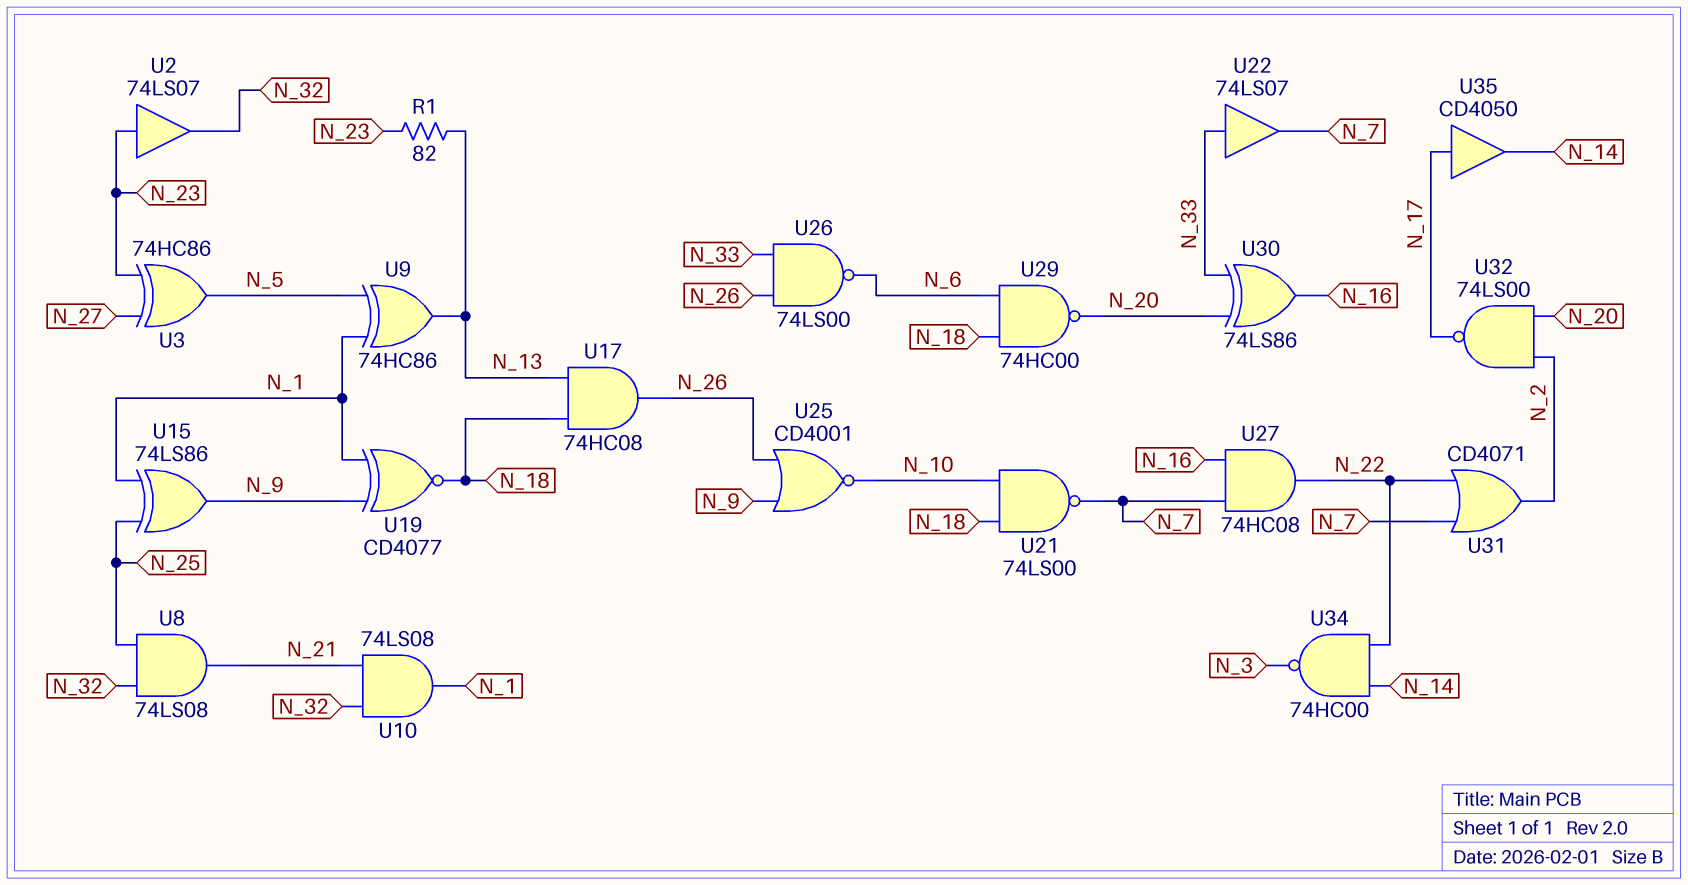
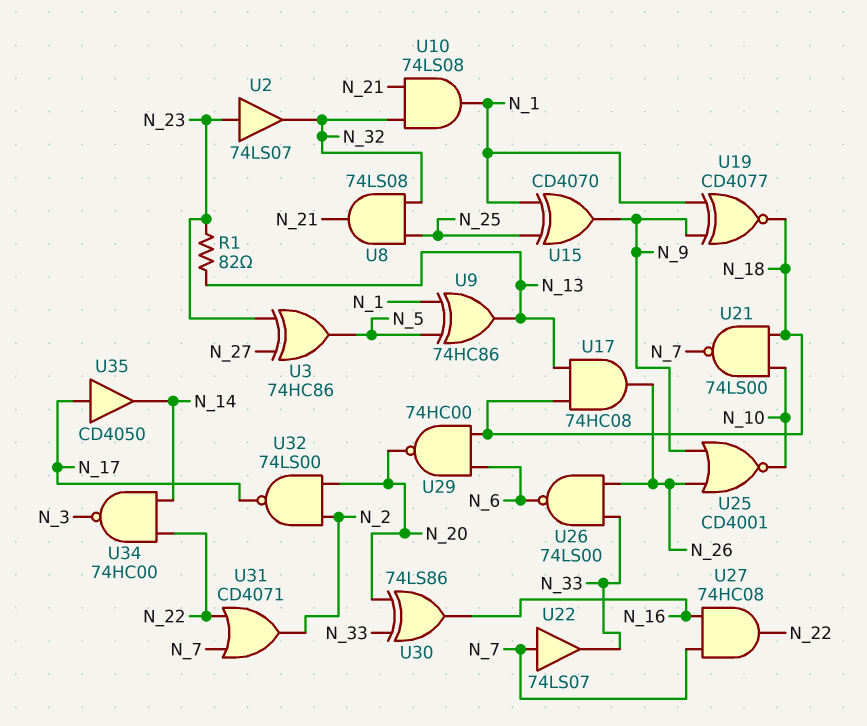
U15: XOR 74LS86 (in N_1, in N_25, out N_9) -> XOR CD4070 (in N_1, in N_25, out N_9)
U22: buffer 74LS07 (in N_33, out N_7) -> buffer 74LS07 (in N_7, out N_33)

